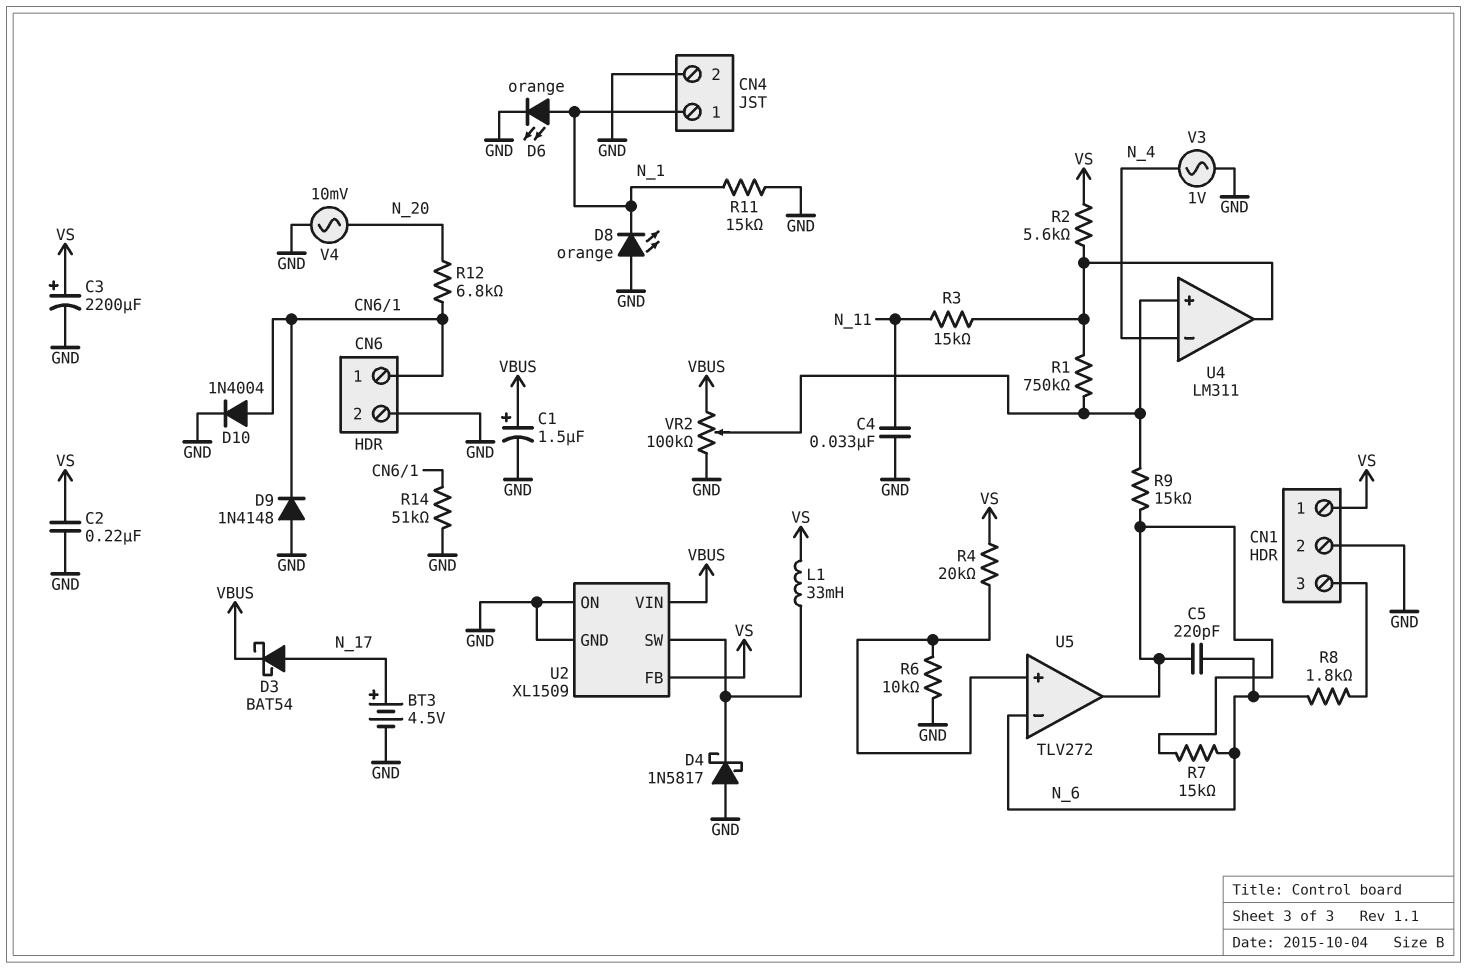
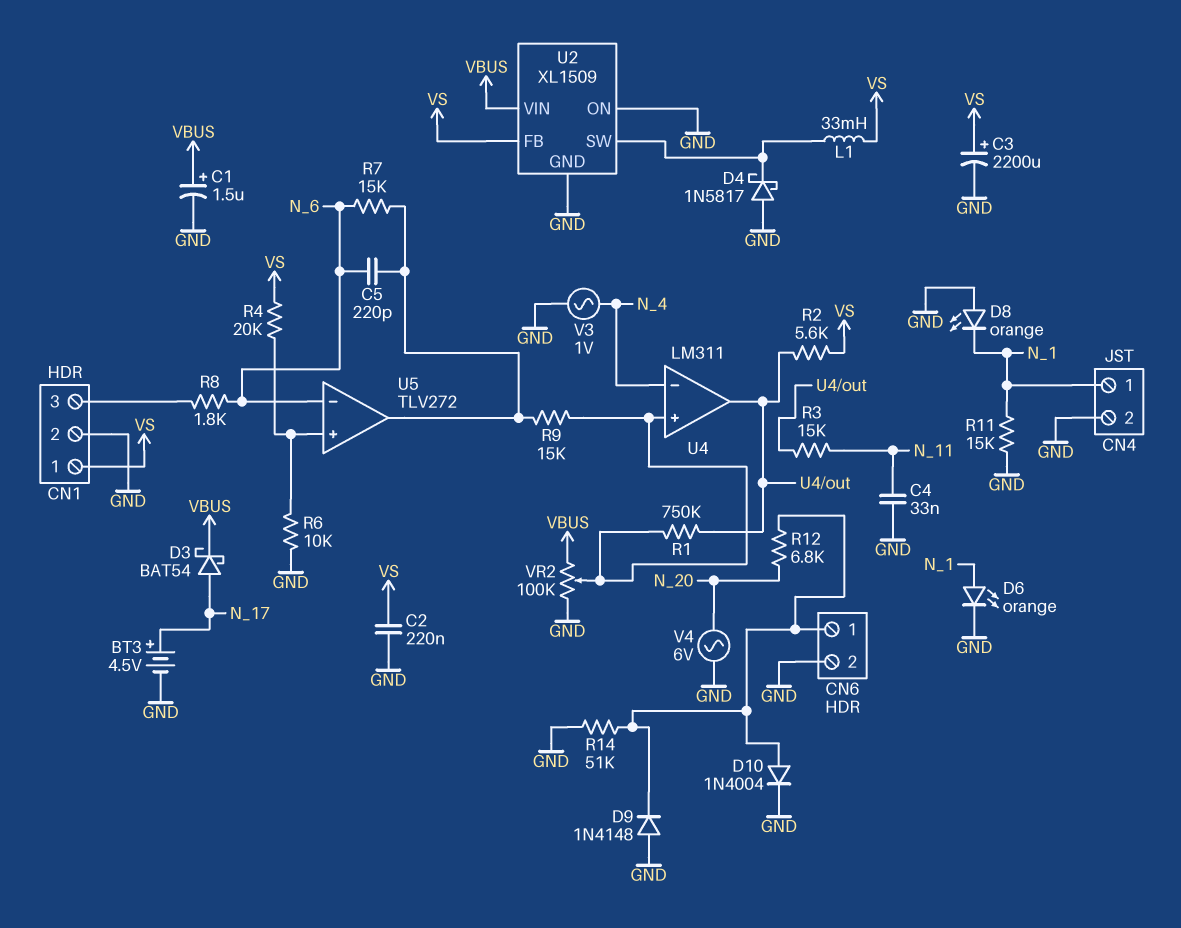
V4: AC 10mV (GND, N_20) -> AC 6V (GND, N_20)

